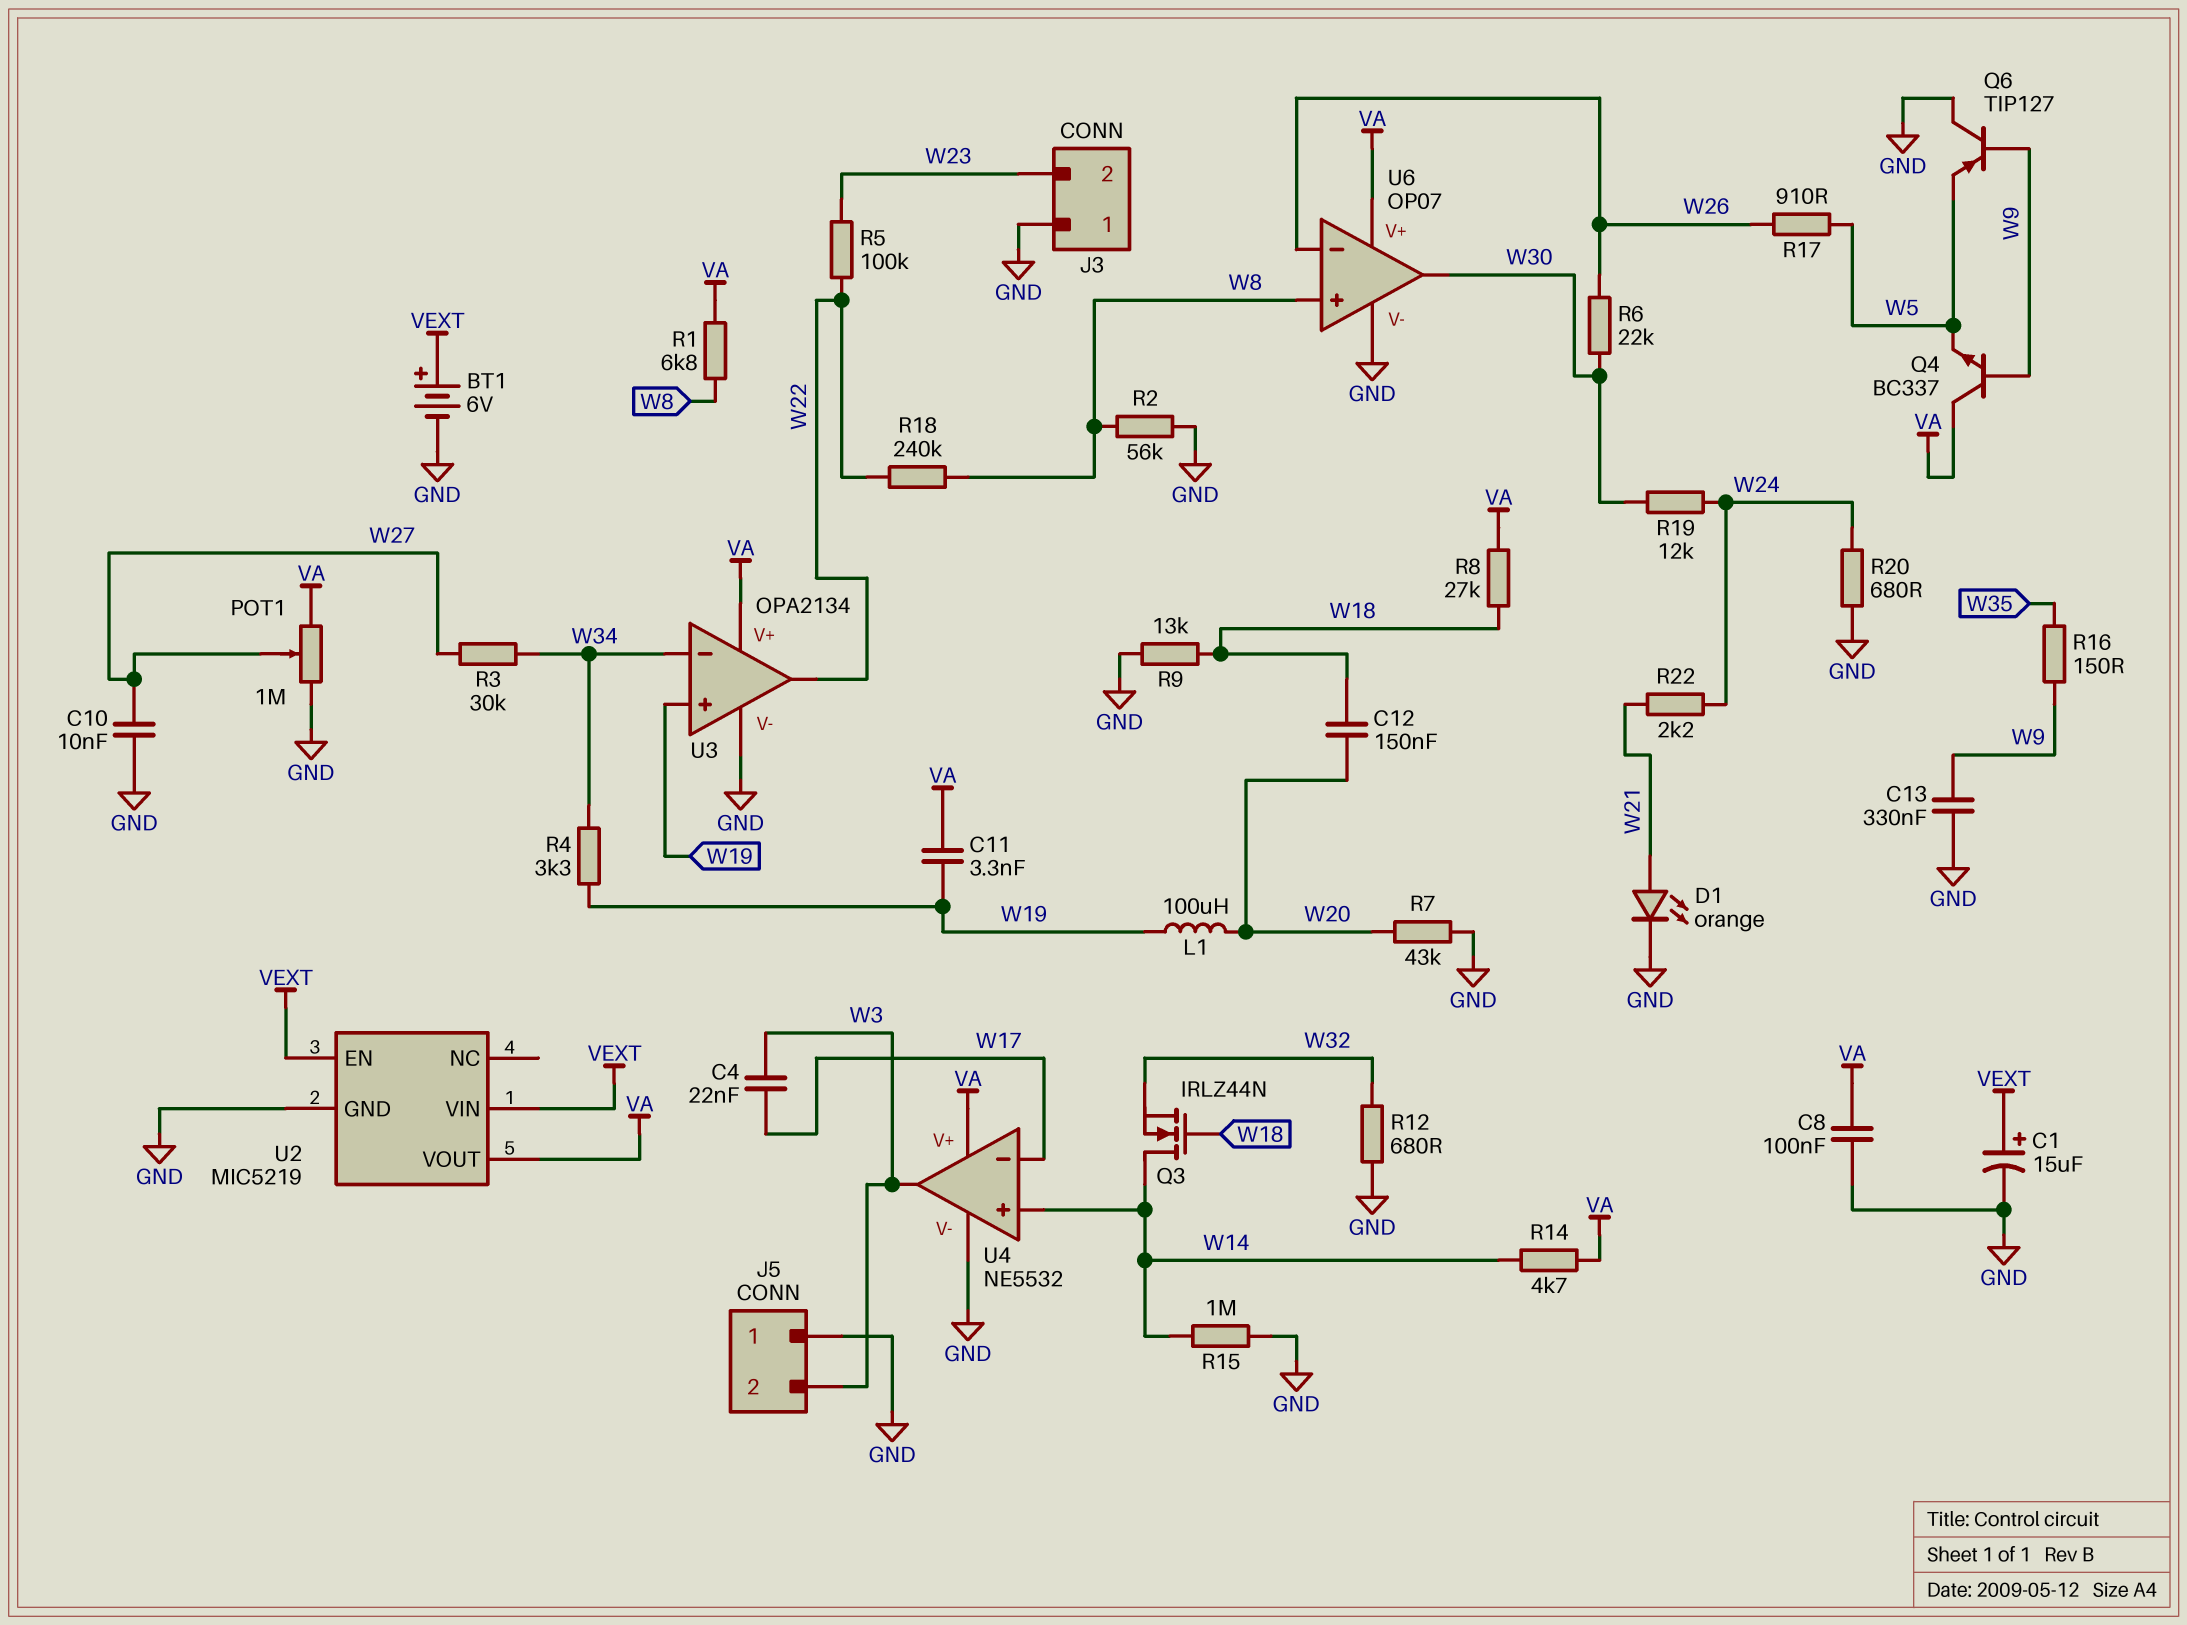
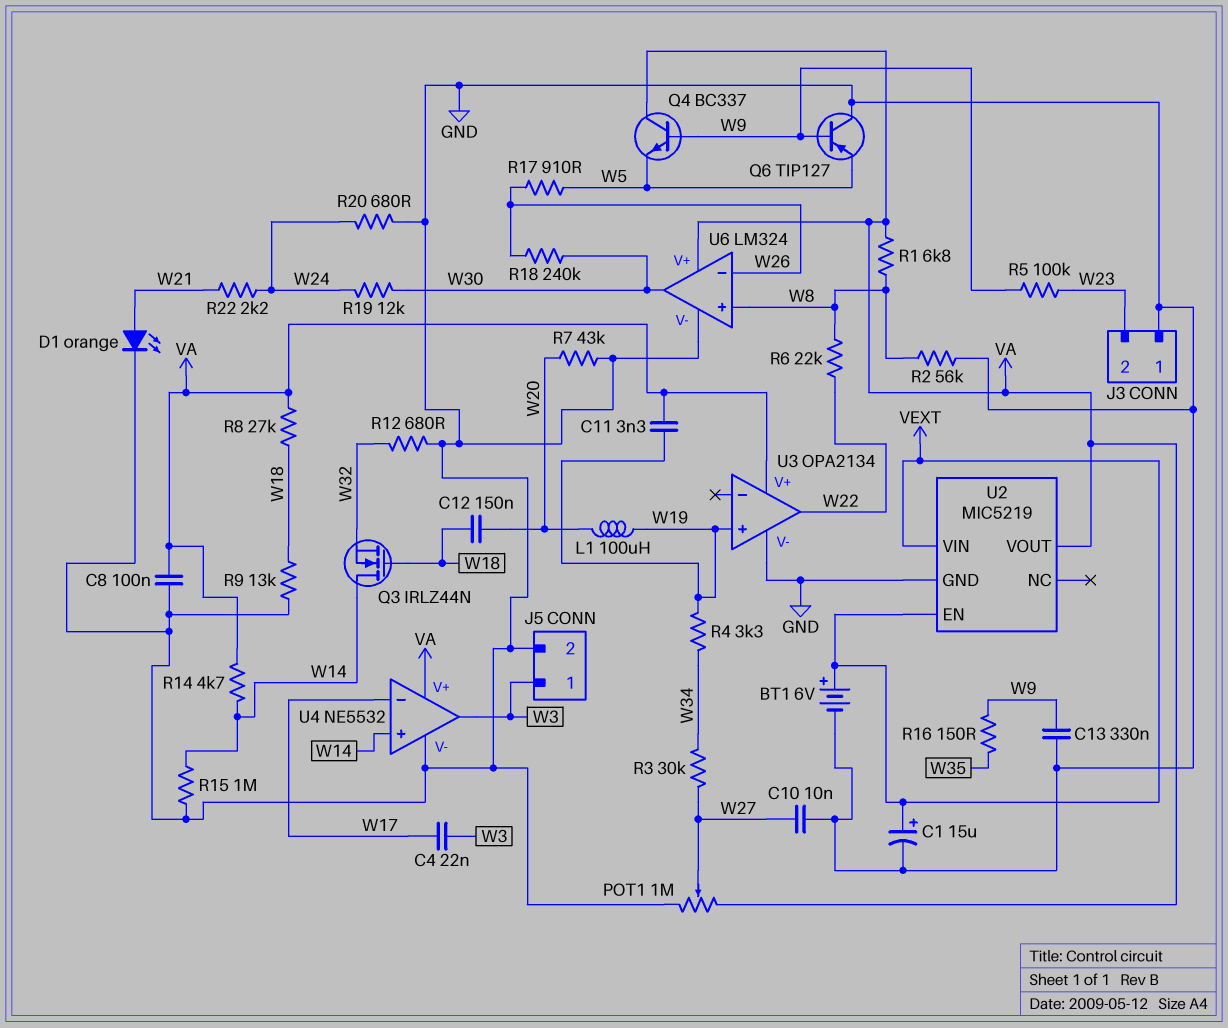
J5 pin 1: GND -> W3
J5 pin 2: W3 -> GND
R5: 100k (W22, W23) -> 100k (W9, W23)
R6: 22k (W26, W30) -> 22k (W8, W22)
R18: 240k (W8, W22) -> 240k (W26, W30)
U3 pin in-: W34 -> none
U6: OP07 -> LM324

